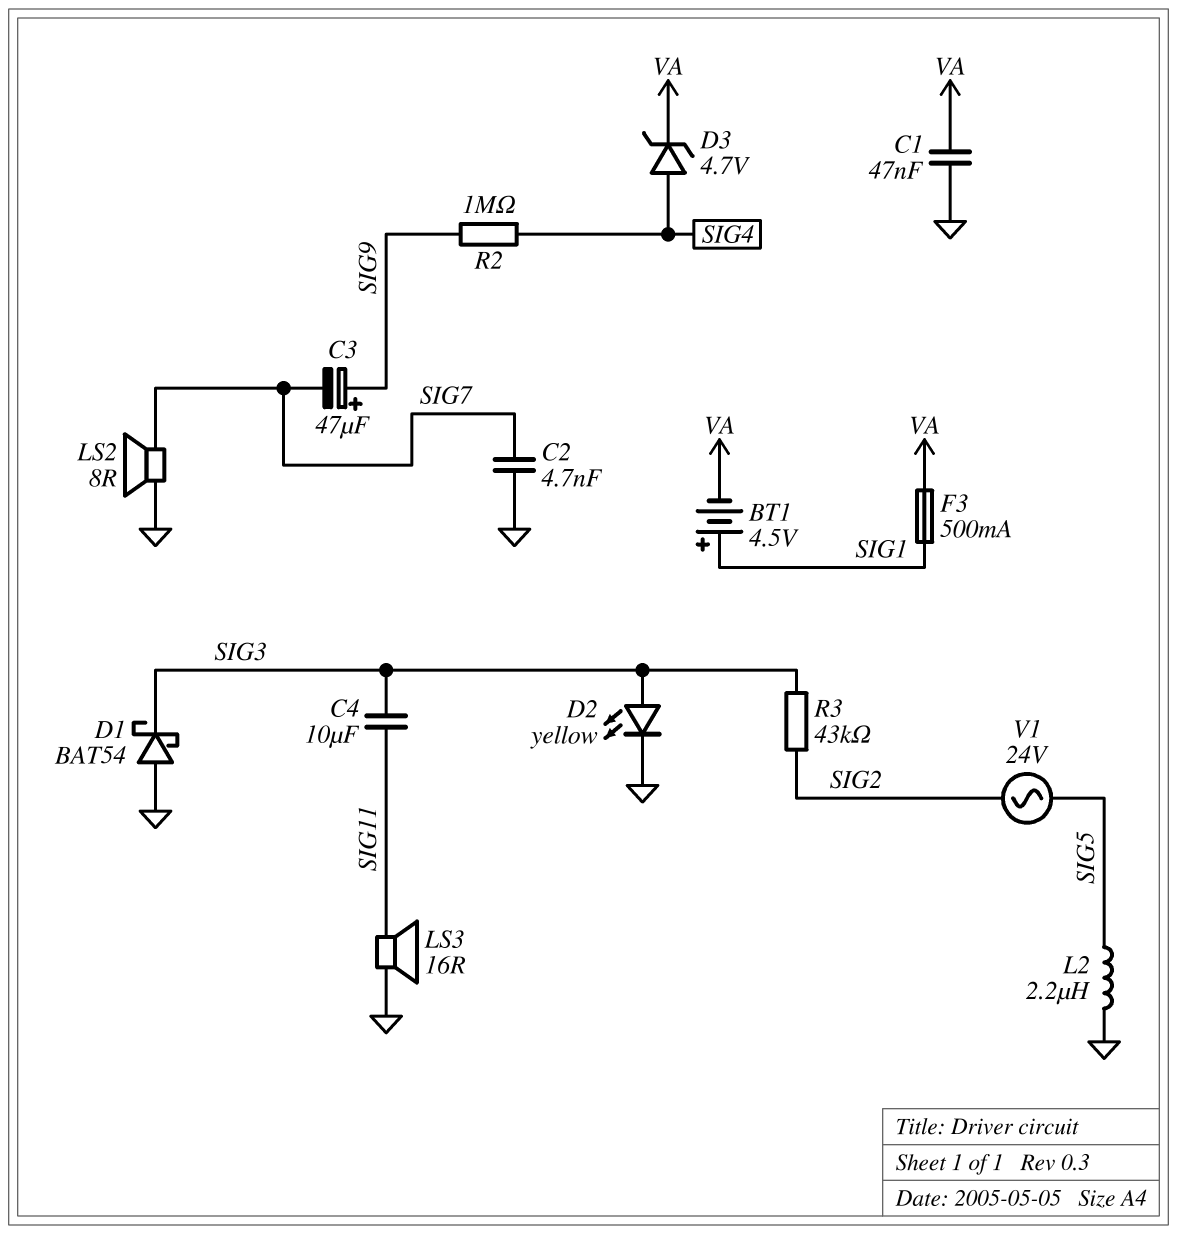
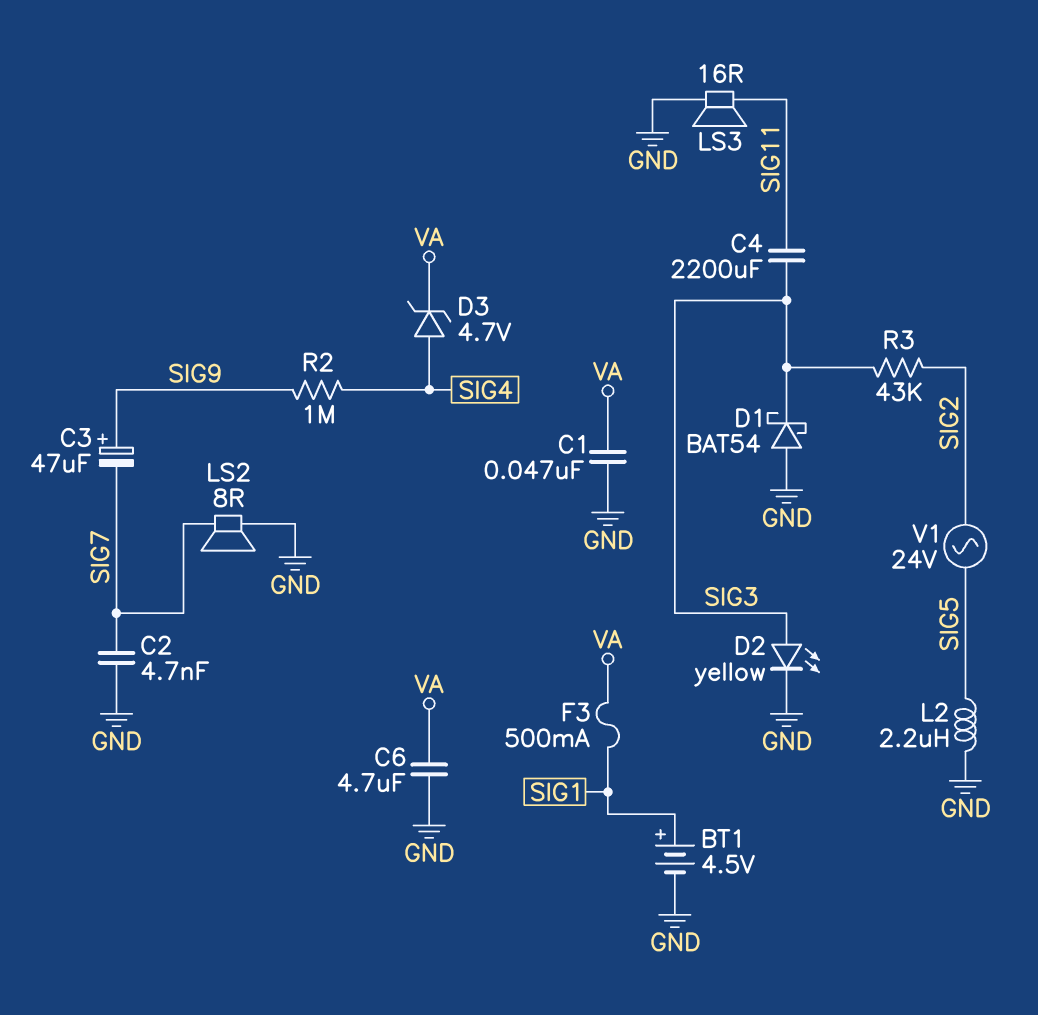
BT1: 4.5V (plus SIG1, minus VA) -> 4.5V (plus SIG1, minus GND)
C4: 10uF (SIG3, SIG11) -> 2200uF (SIG3, SIG11)
C6: none -> 4.7uF (GND, VA)

